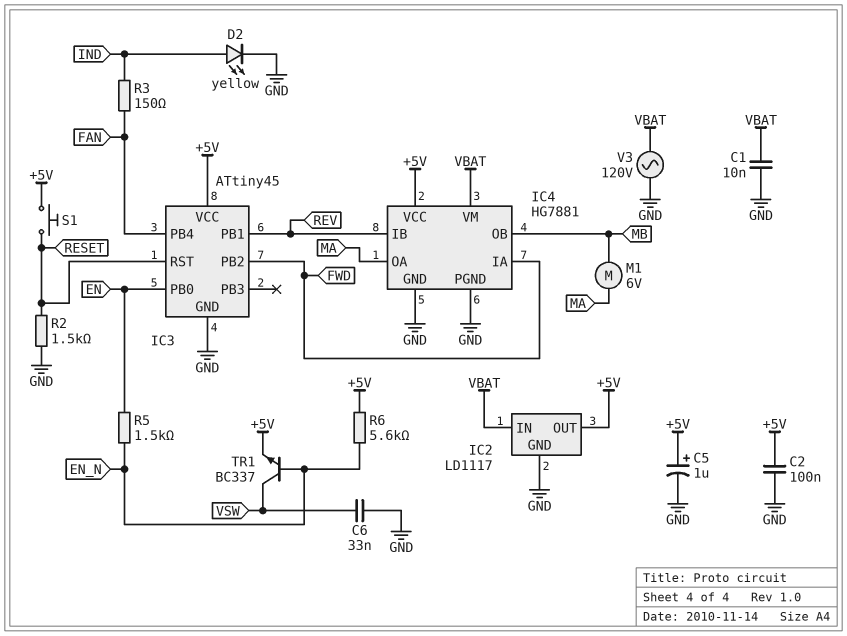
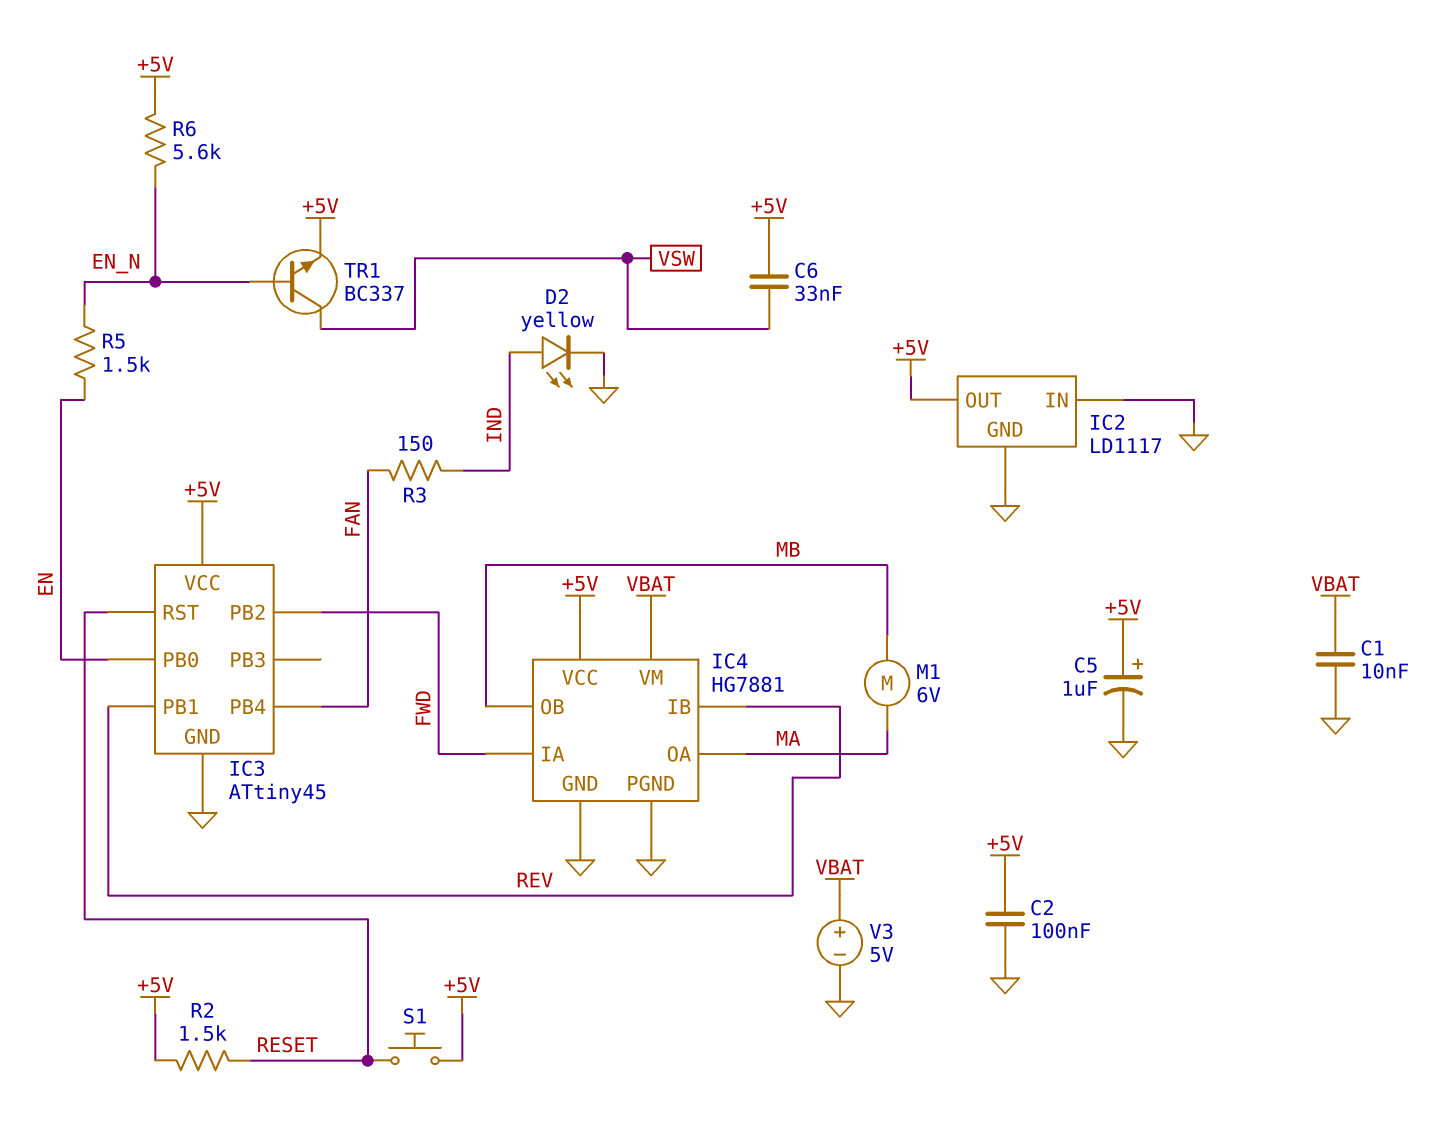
C6: 33nF (GND, VSW) -> 33nF (+5V, VSW)
IC2 pin IN: VBAT -> GND
R2: 1.5k (GND, RESET) -> 1.5k (+5V, RESET)
V3: AC 120V (GND, VBAT) -> 5V (plus VBAT, minus GND)

